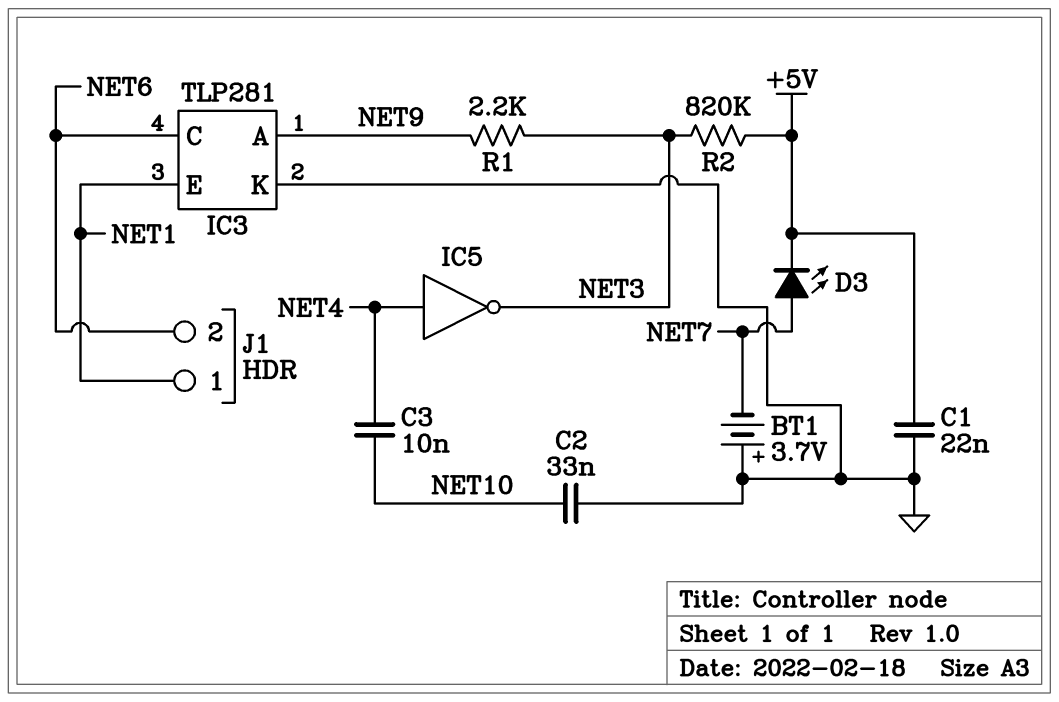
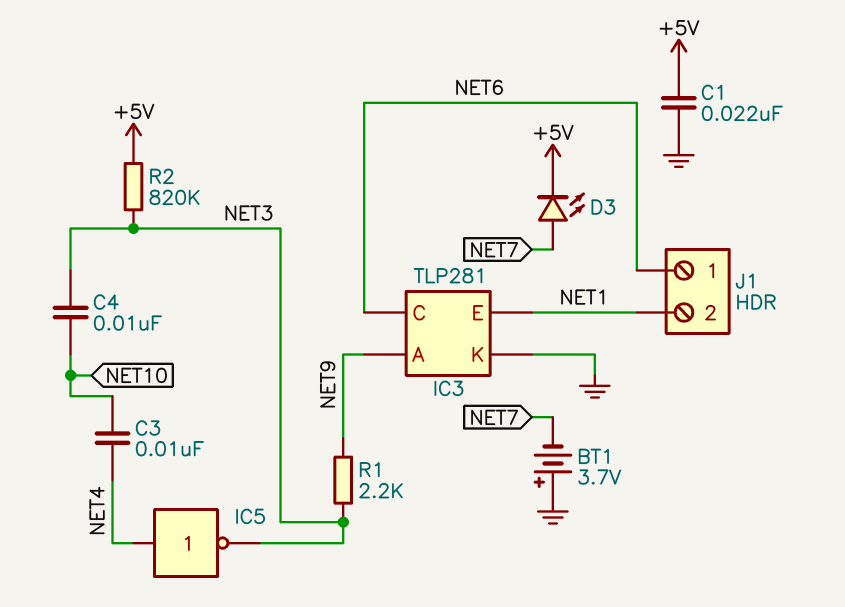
C2: 33nF (GND, NET10) -> none
C4: none -> 10nF (NET3, NET10)
J1 pin 1: NET1 -> NET6
J1 pin 2: NET6 -> NET1

